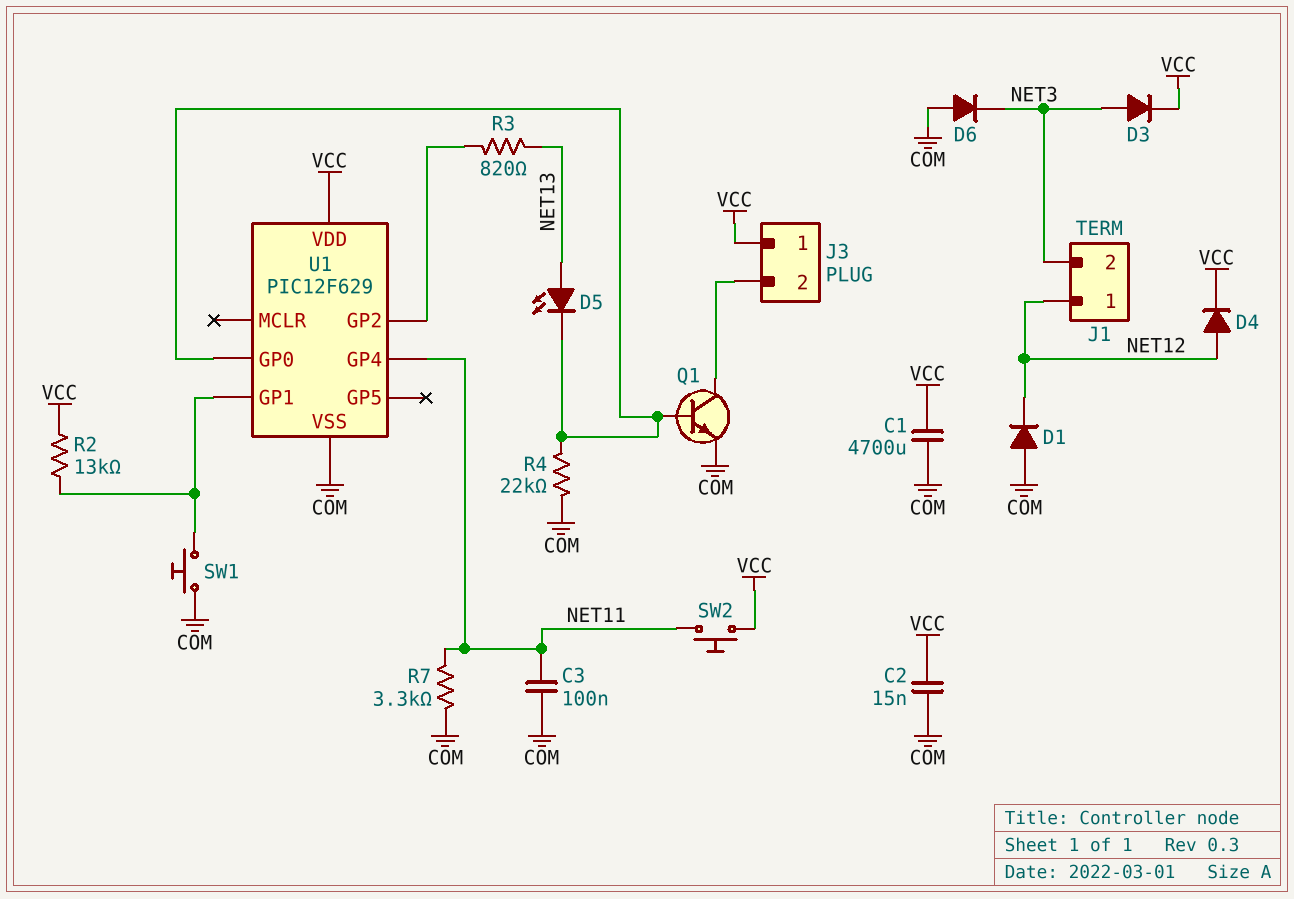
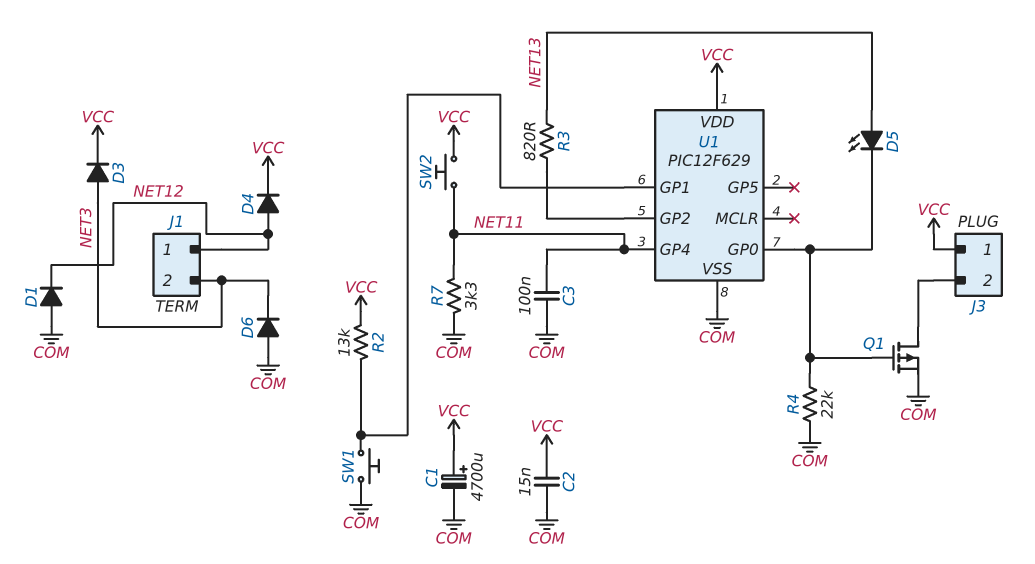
C1: 4700uF (COM, VCC) -> 4700uF (plus VCC, minus COM)
Q1: NPN (B U1/GP0, C J3/2, E COM) -> PMOS (G U1/GP0, D J3/2, S COM)

